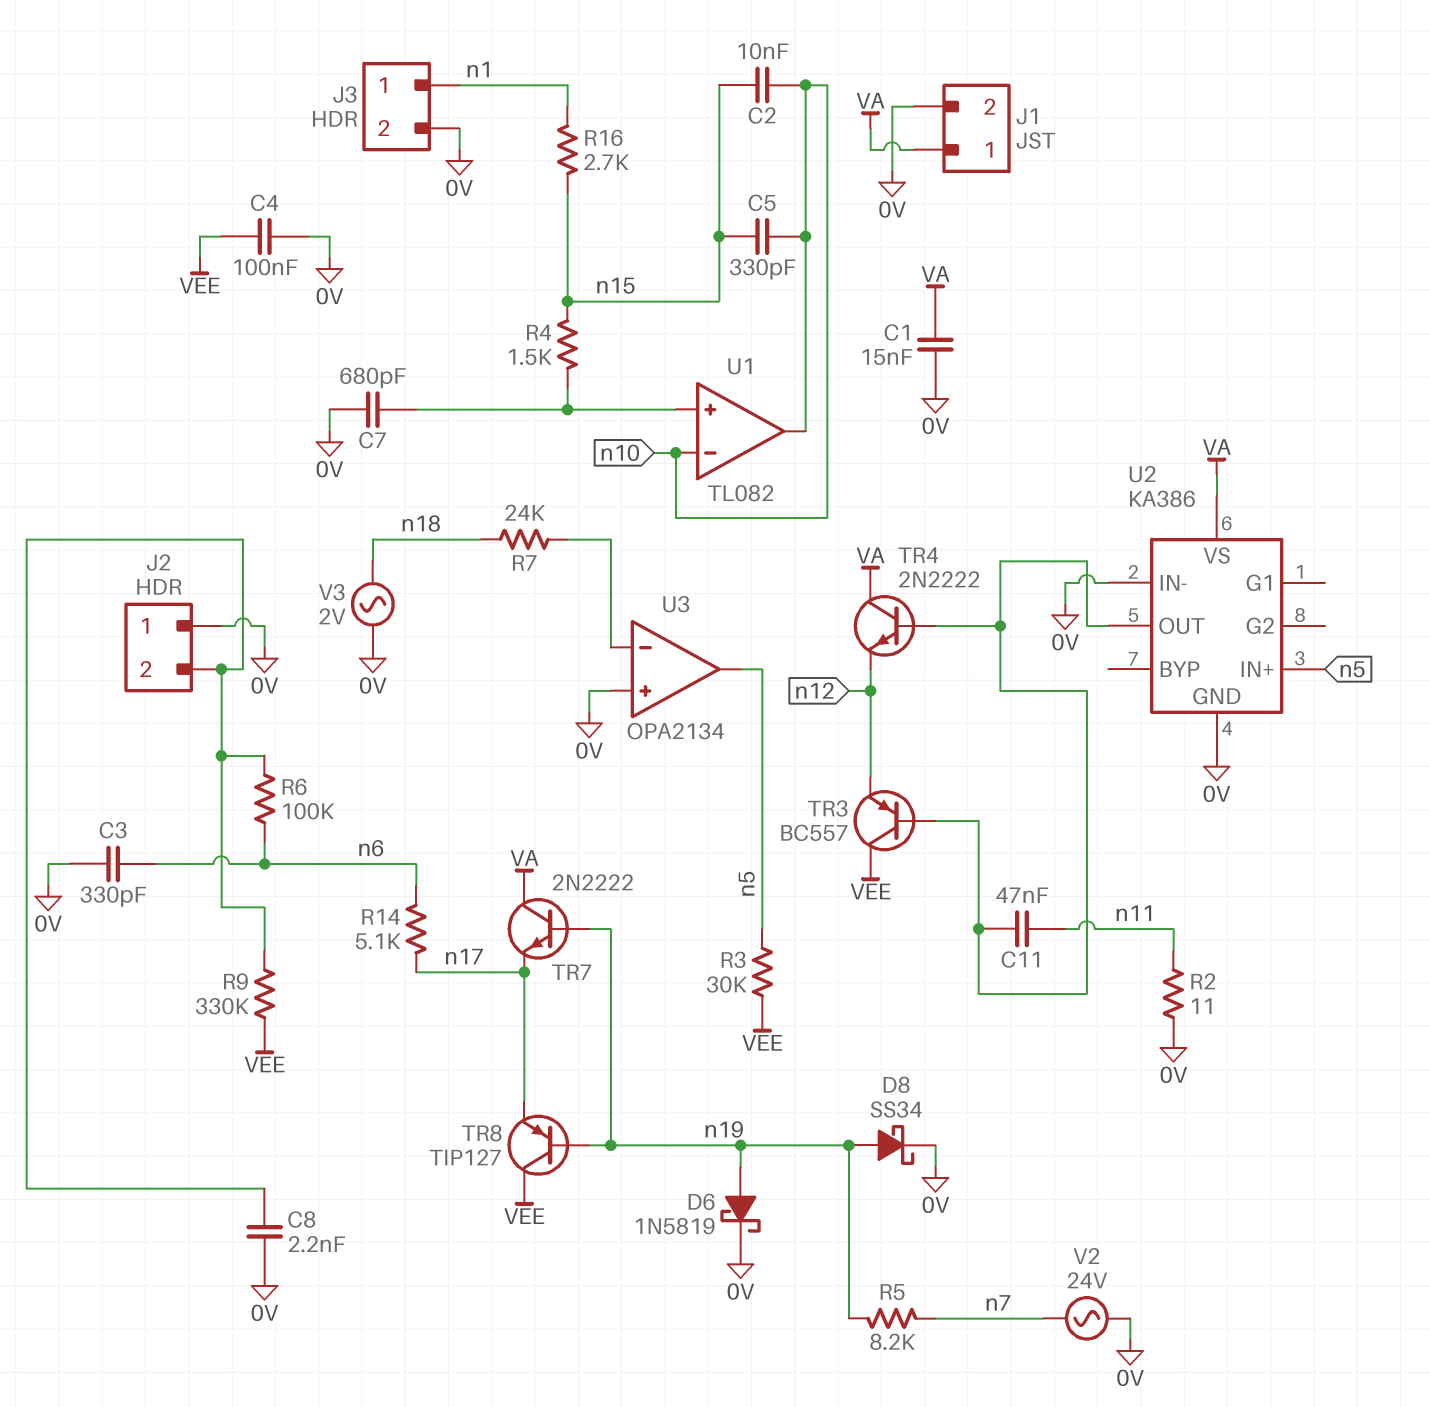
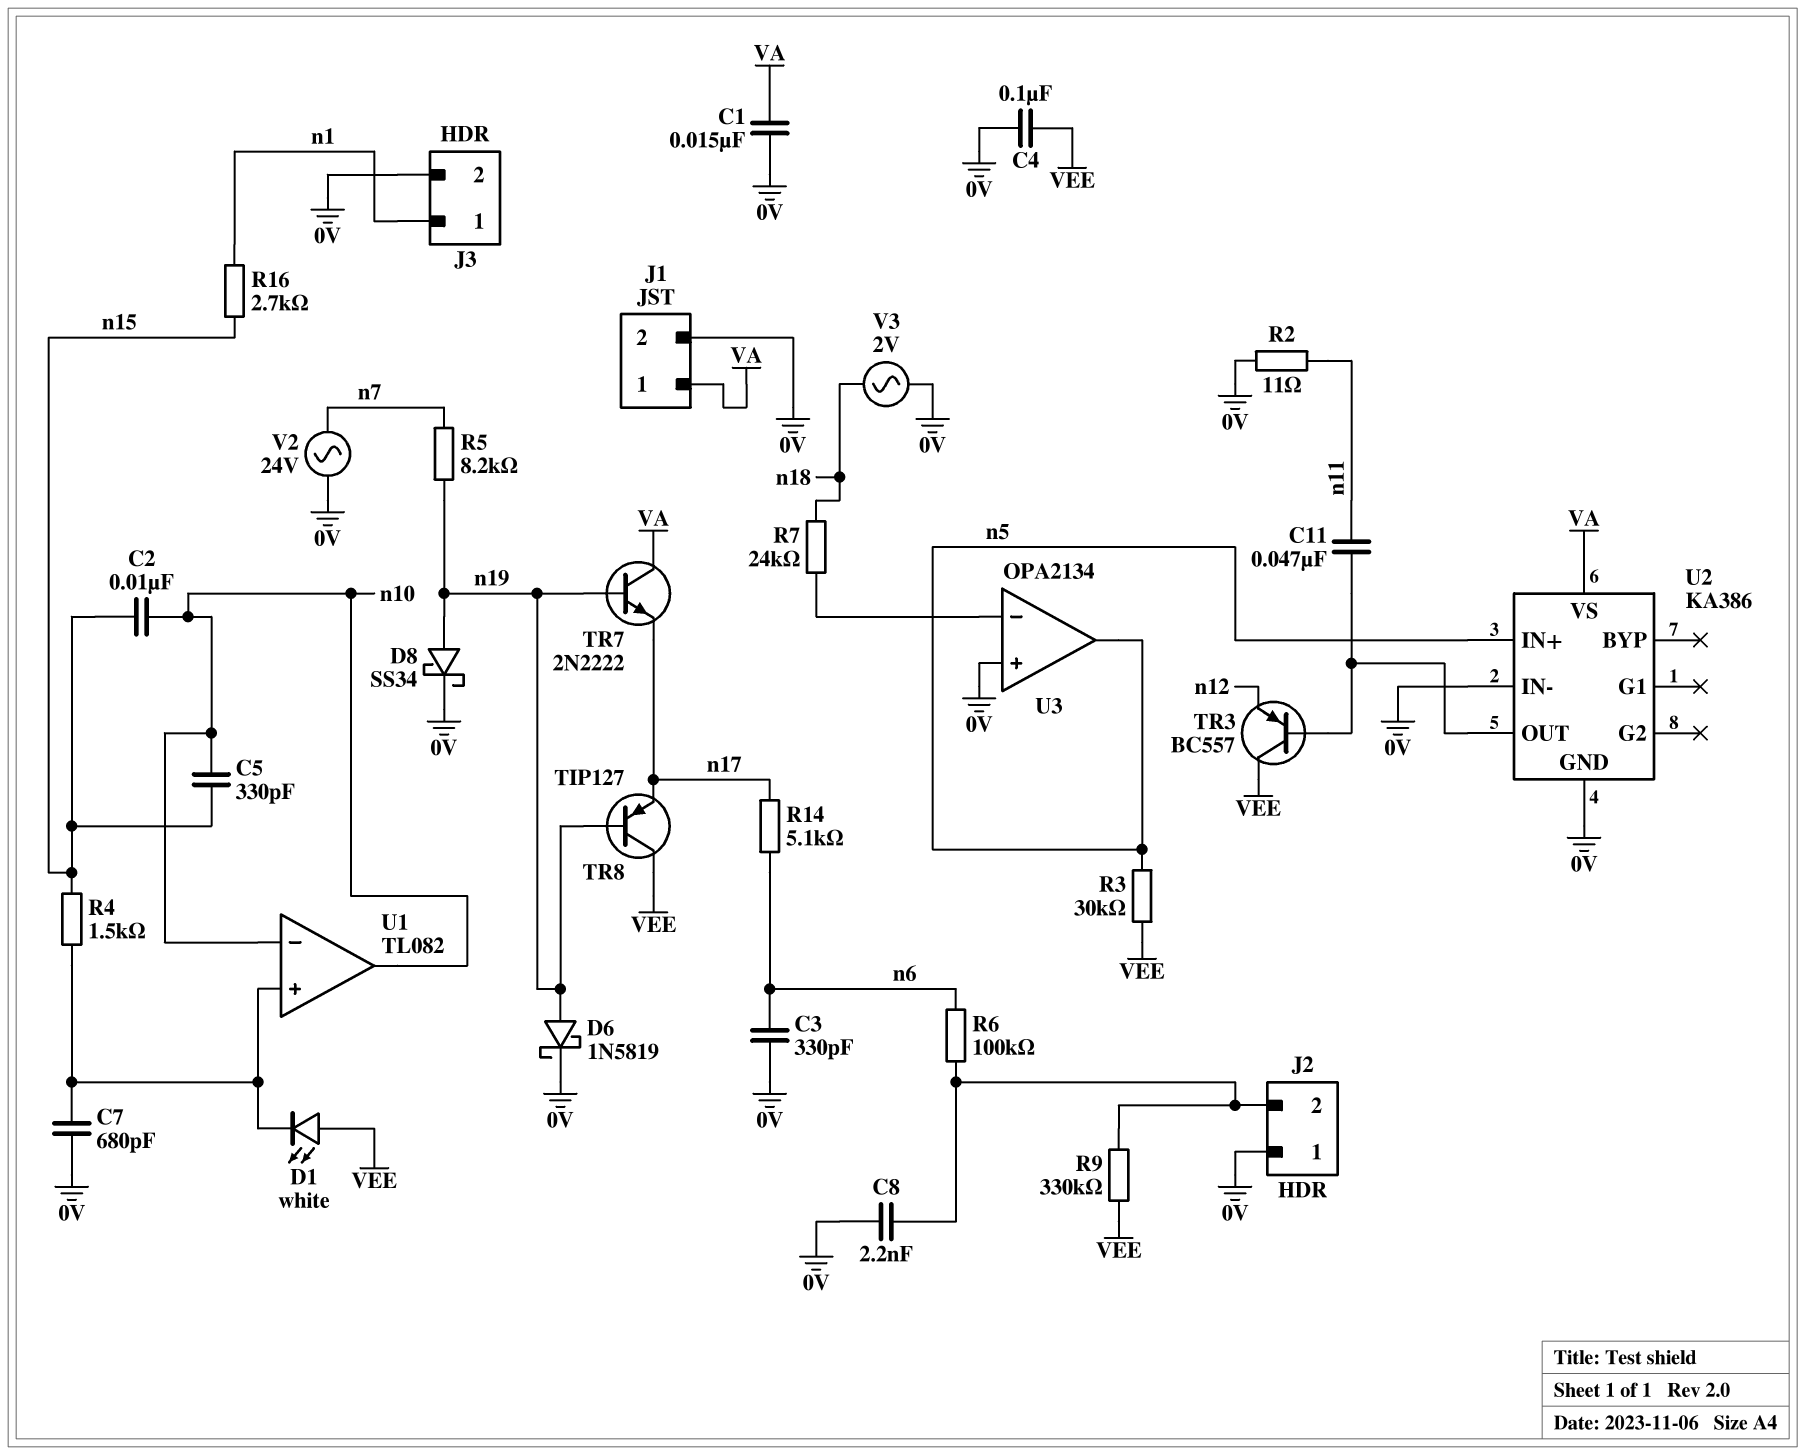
D1: none -> LED white (A VEE, K U1/in+)
TR4: NPN 2N2222 (B U2/OUT, C VA, E n12) -> none

